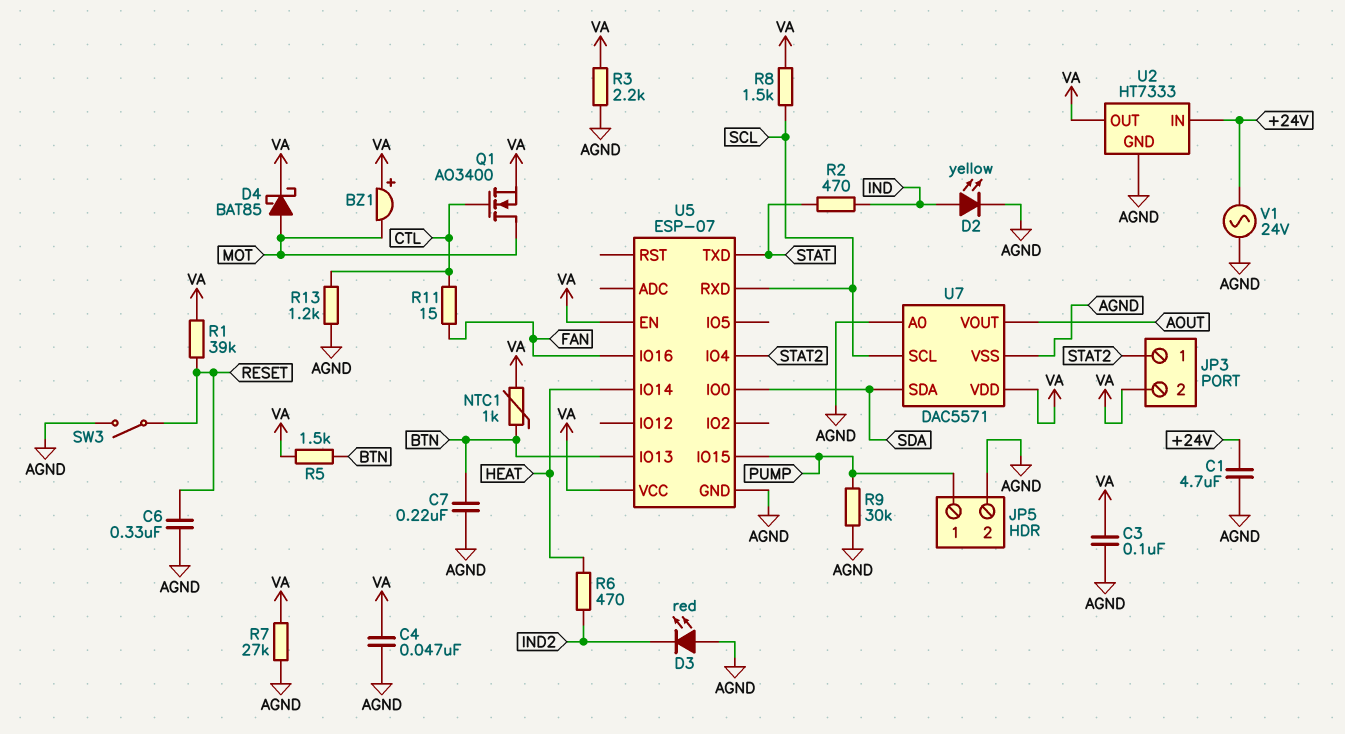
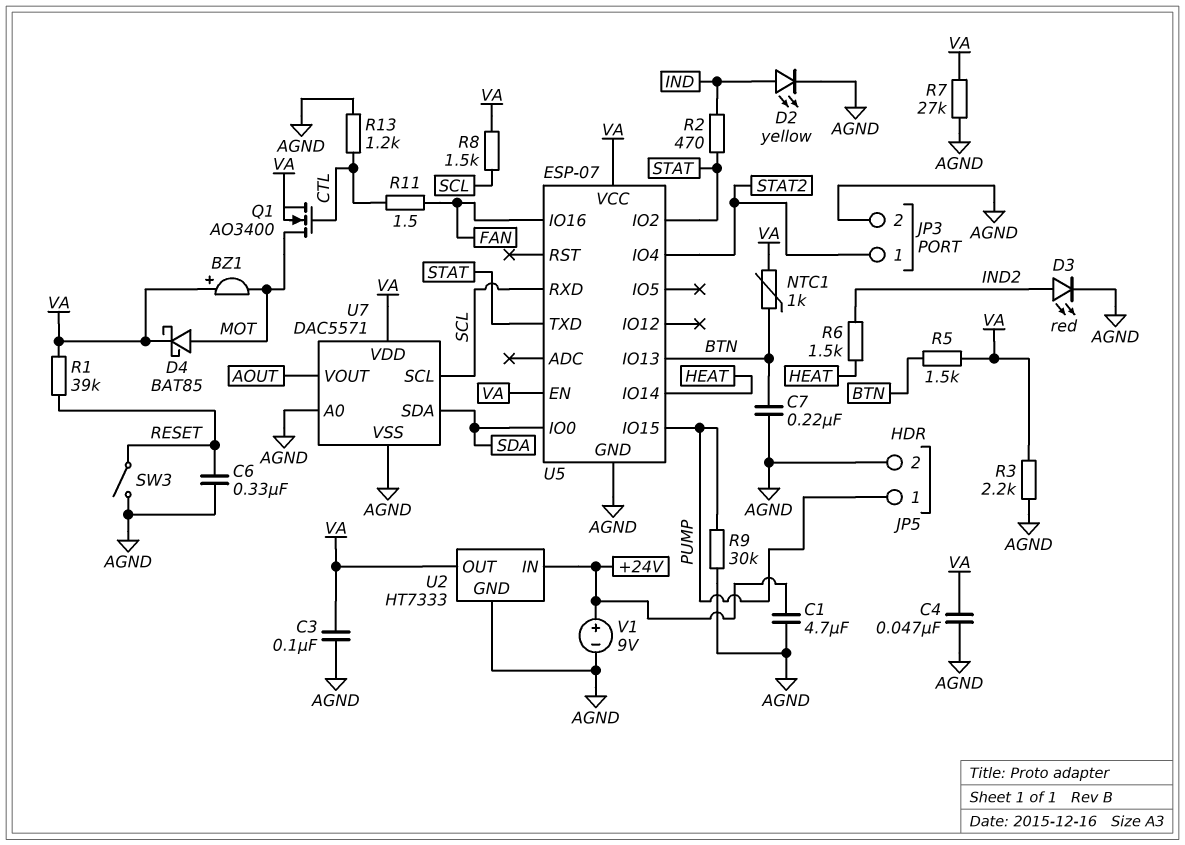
D3: LED red (A AGND, K IND2) -> LED red (A IND2, K AGND)
JP3 pin 2: VA -> AGND
R6: 470 (HEAT, IND2) -> 1.5k (HEAT, IND2)
R11: 15 (CTL, FAN) -> 1.5 (CTL, FAN)
U5 pin IO2: none -> STAT
V1: AC 24V (+24V, AGND) -> 9V (plus +24V, minus AGND)

